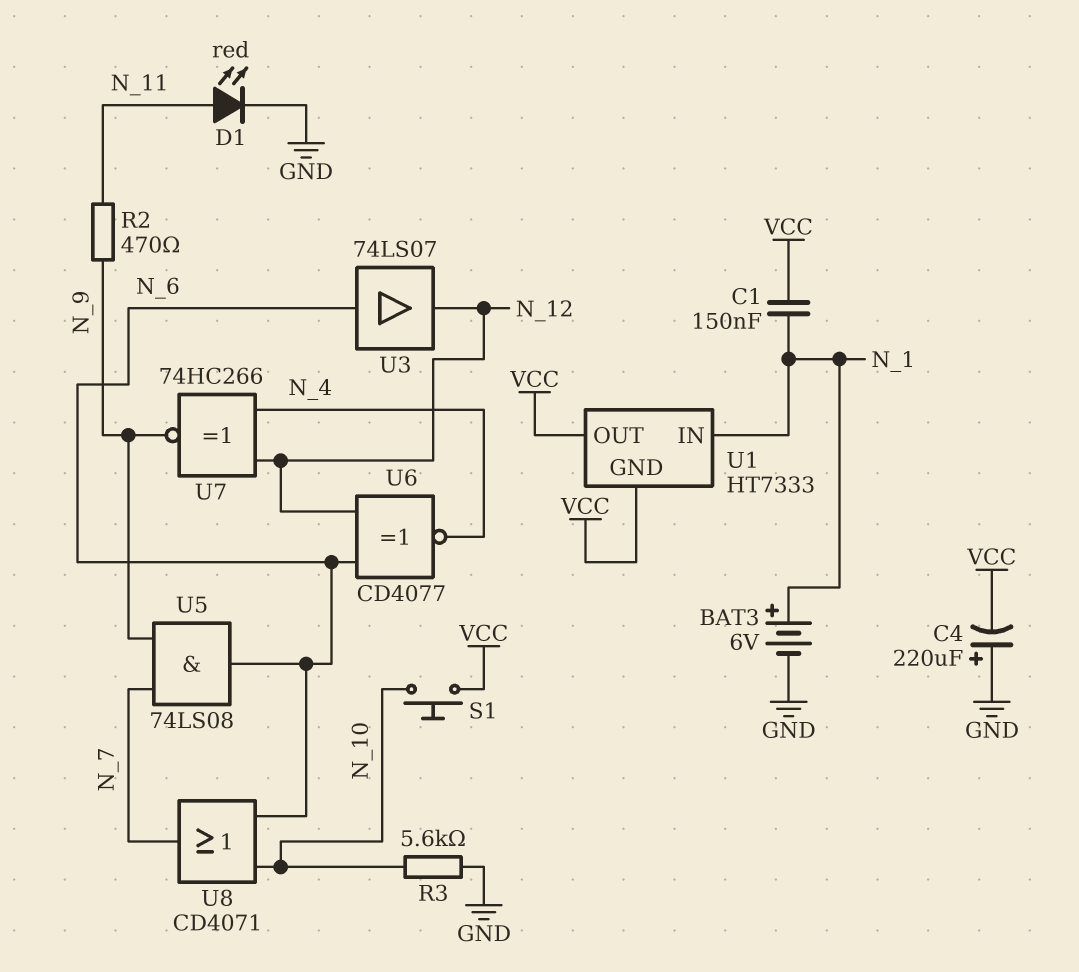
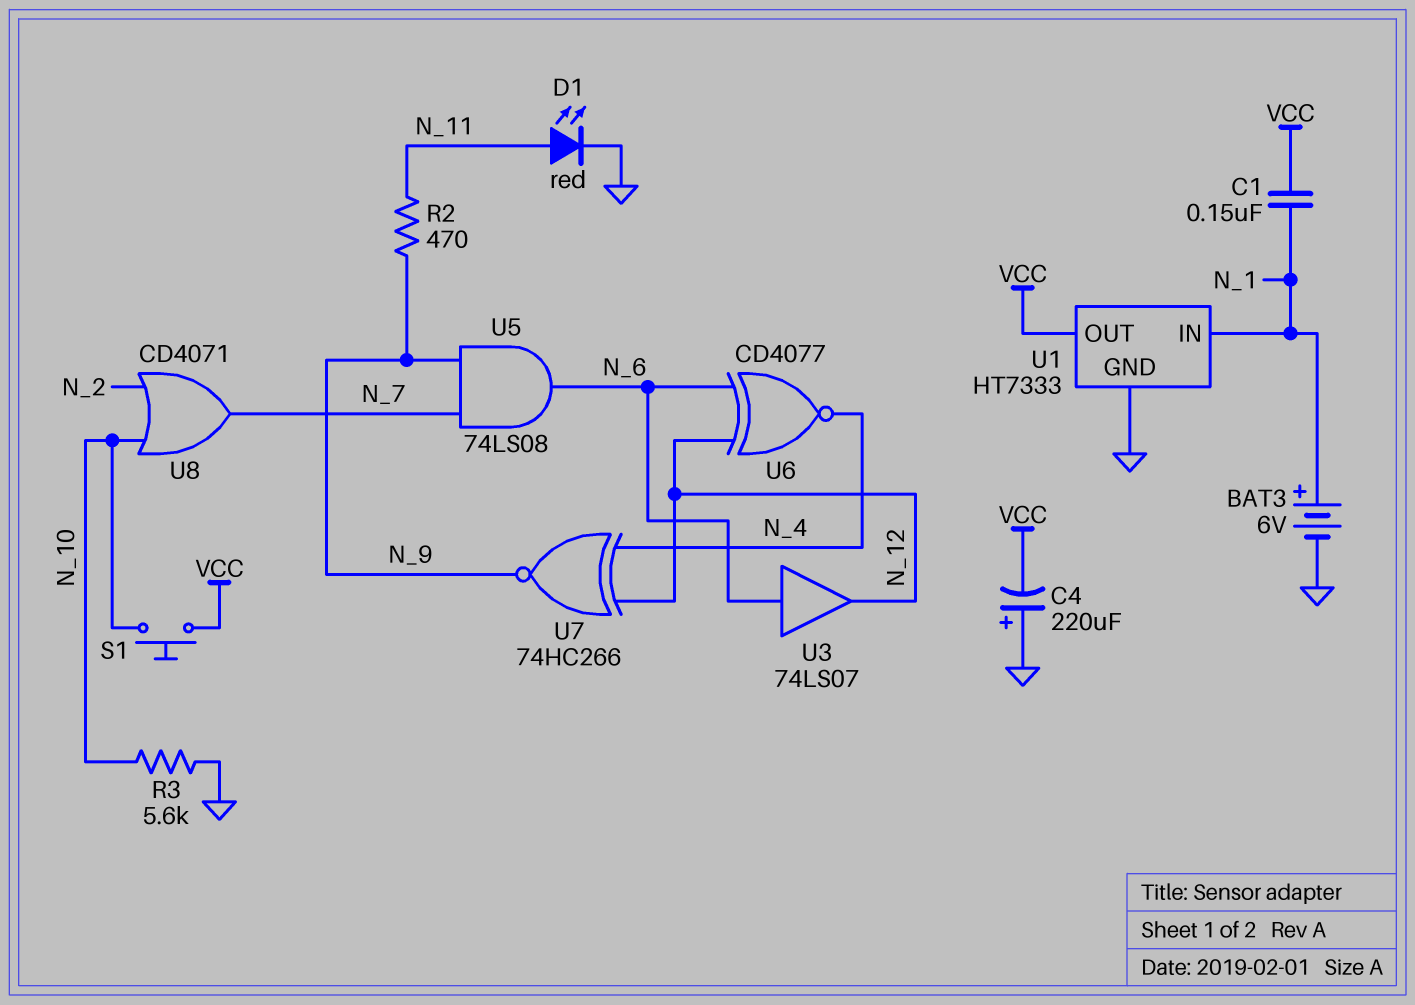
U1 pin GND: VCC -> GND
U8: OR CD4071 (in N_6, in N_10, out N_7) -> OR CD4071 (in N_2, in N_10, out N_7)

